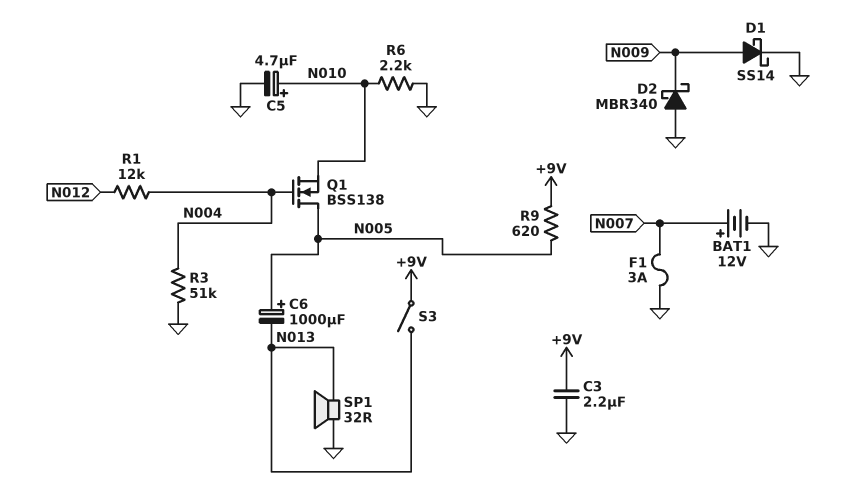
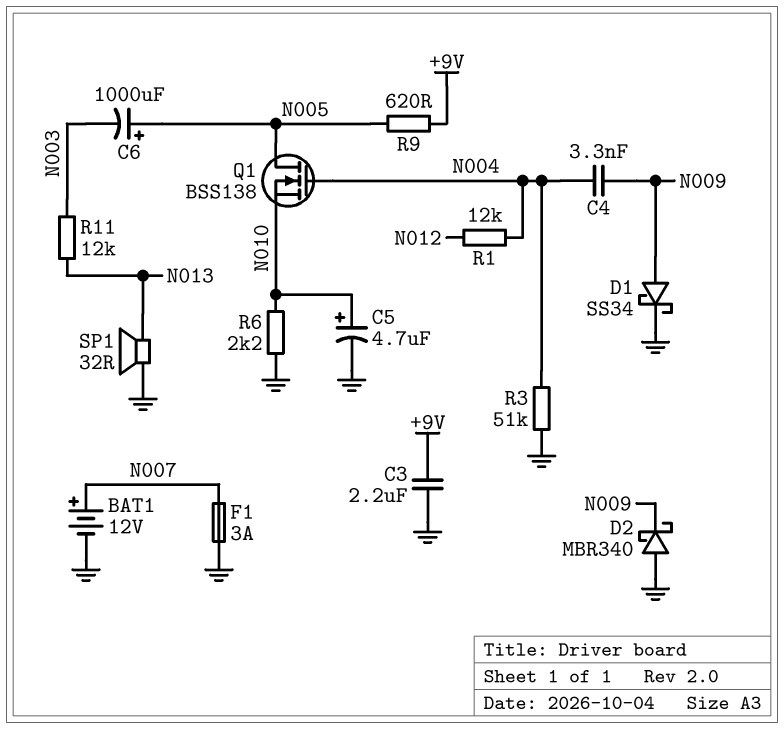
C4: none -> 3.3nF (N004, N009)
C6: 1000uF (plus N005, minus N013) -> 1000uF (plus N005, minus N003)
D1: schottky SS14 (A N009, K GND) -> schottky SS34 (A N009, K GND)
R11: none -> 12k (N003, N013)
S3: switch (+9V, N013) -> none

